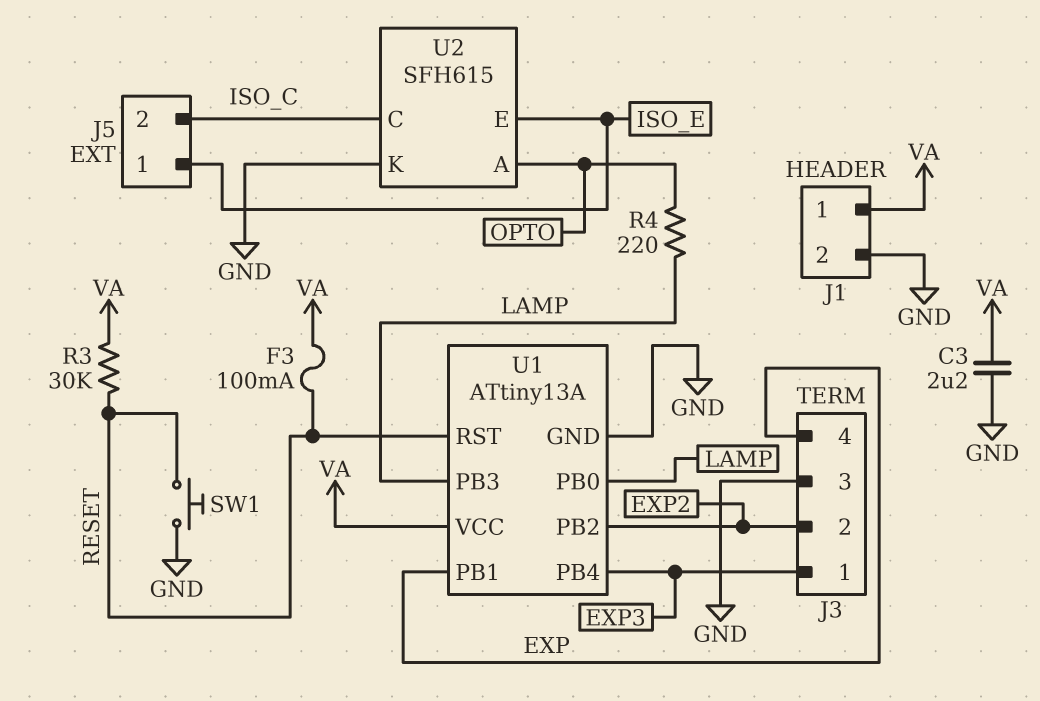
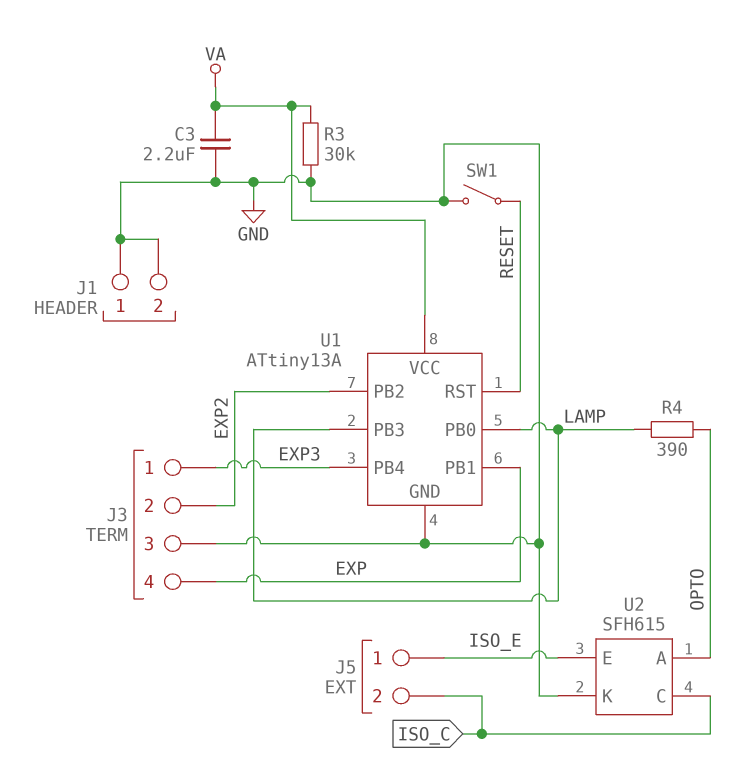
F3: 100mA (RESET, VA) -> none
J1 pin 1: VA -> GND
R3: 30k (RESET, VA) -> 30k (GND, VA)
R4: 220 (LAMP, OPTO) -> 390 (LAMP, OPTO)
SW1: button (GND, RESET) -> switch (GND, RESET)

